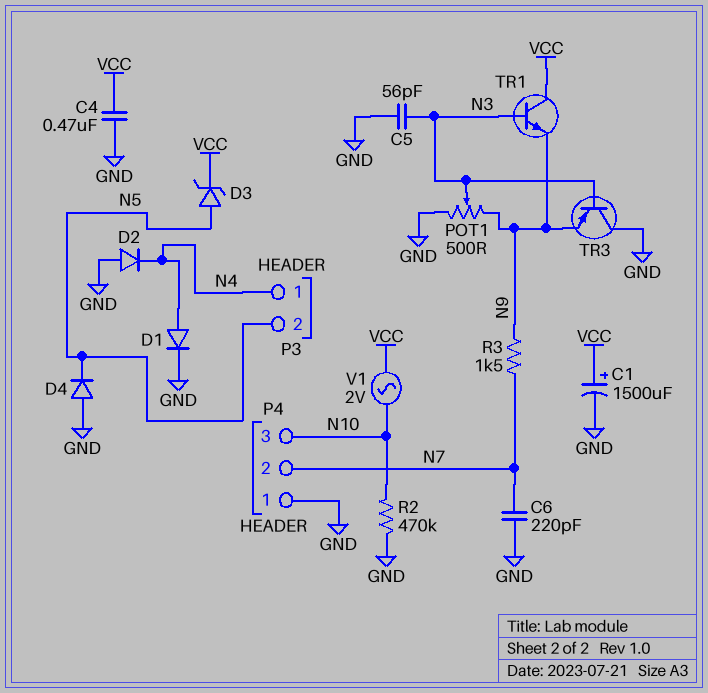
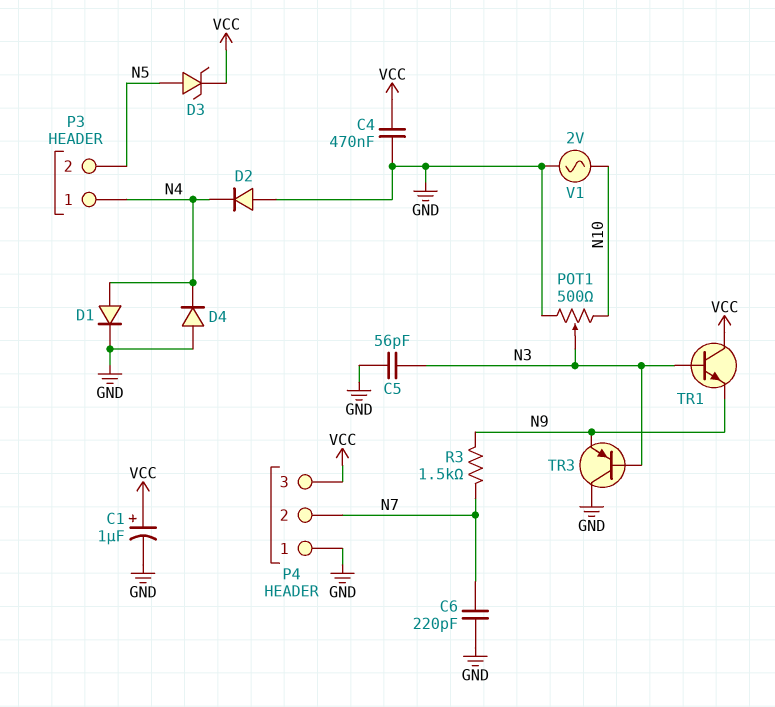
C1: 1500uF (plus VCC, minus GND) -> 1uF (plus VCC, minus GND)
D4: diode (A GND, K N5) -> diode (A GND, K N4)
P4 pin 3: N10 -> VCC
POT1: 500 (GND, N9, wiper N3) -> 500 (GND, N10, wiper N3)
R2: 470k (GND, N10) -> none
V1: AC 2V (N10, VCC) -> AC 2V (GND, N10)

